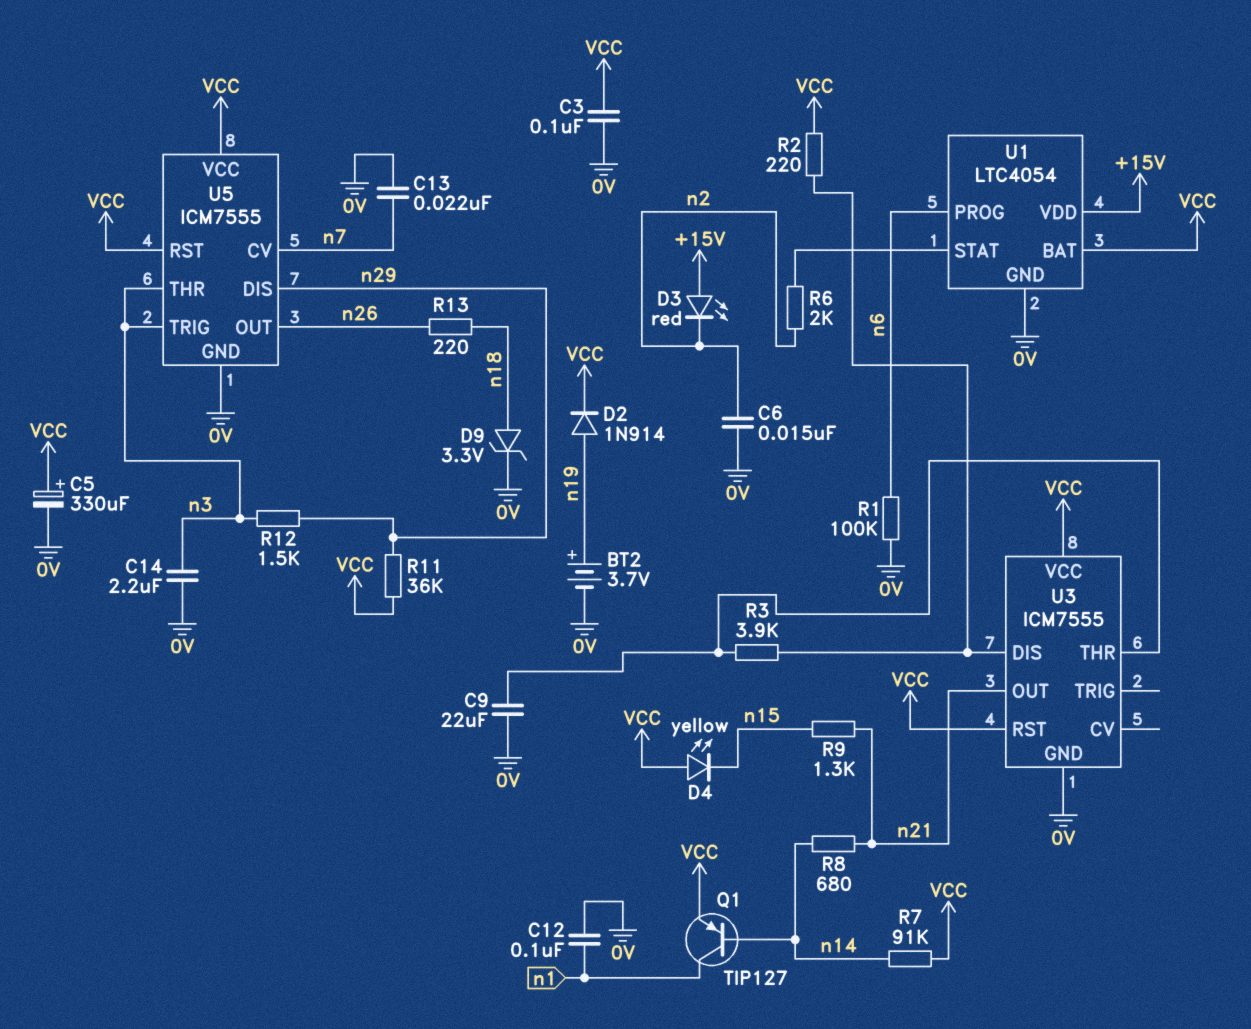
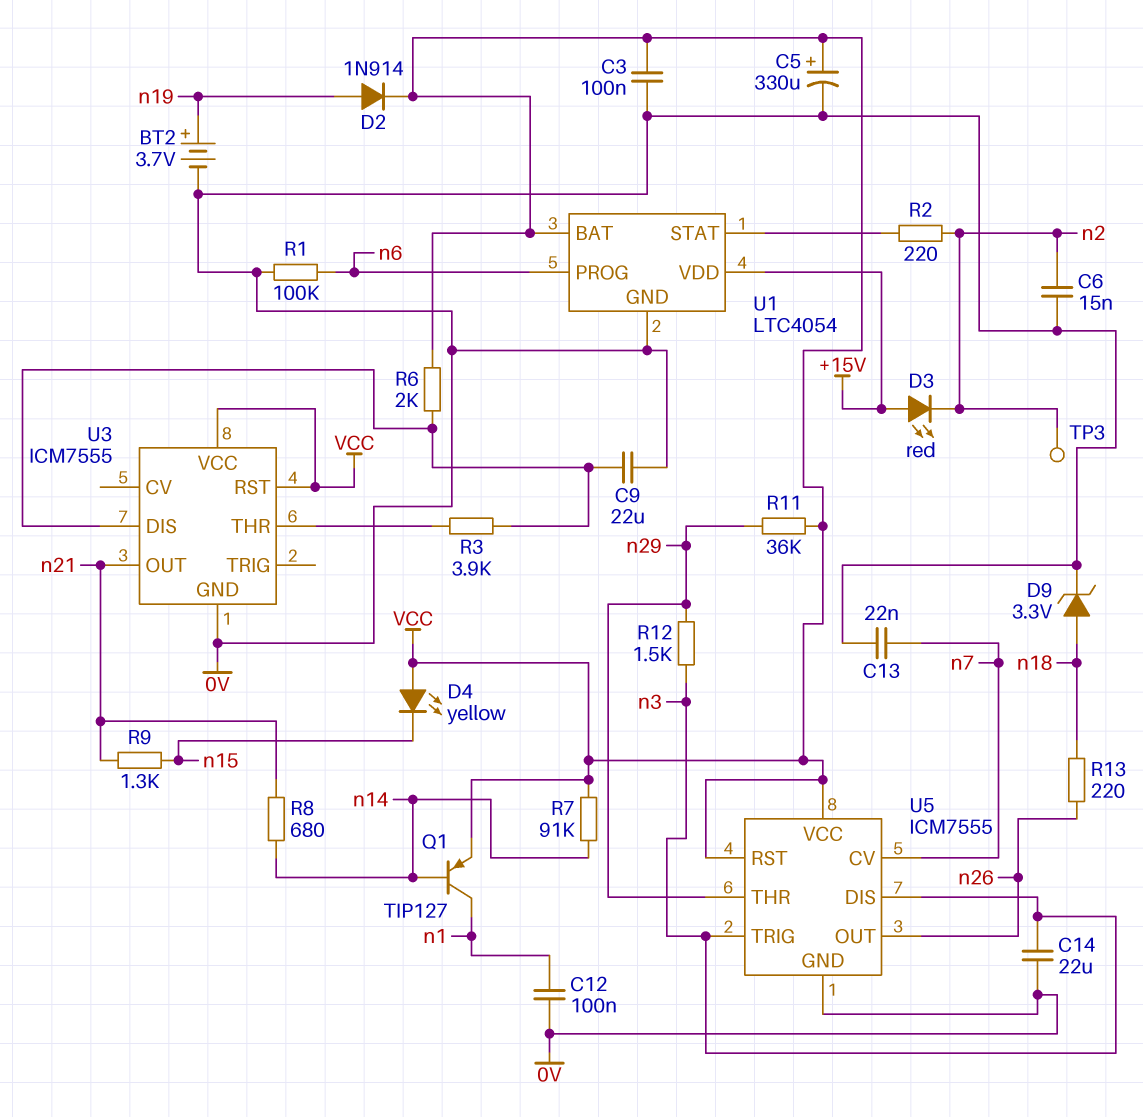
C9: 22uF (0V, U3/THR) -> 22uF (0V, U3/DIS)
C14: 2.2uF (0V, n3) -> 22uF (0V, n3)
R2: 220 (U3/DIS, VCC) -> 220 (U1/STAT, n2)
R6: 2k (U1/STAT, n2) -> 2k (U3/DIS, VCC)
TP3: none -> test point (n2)
U5 pin DIS: n29 -> n3
U5 pin THR: n3 -> n29

